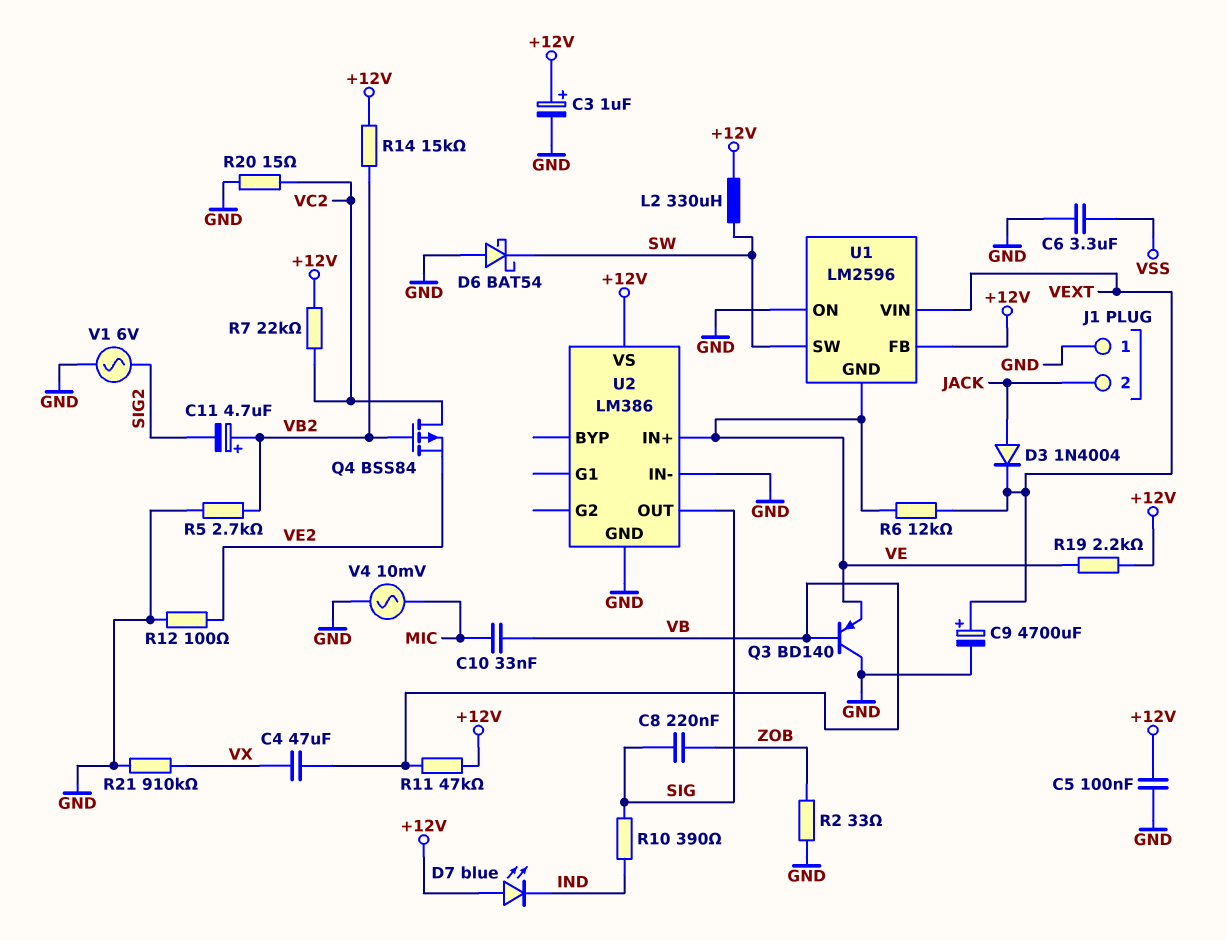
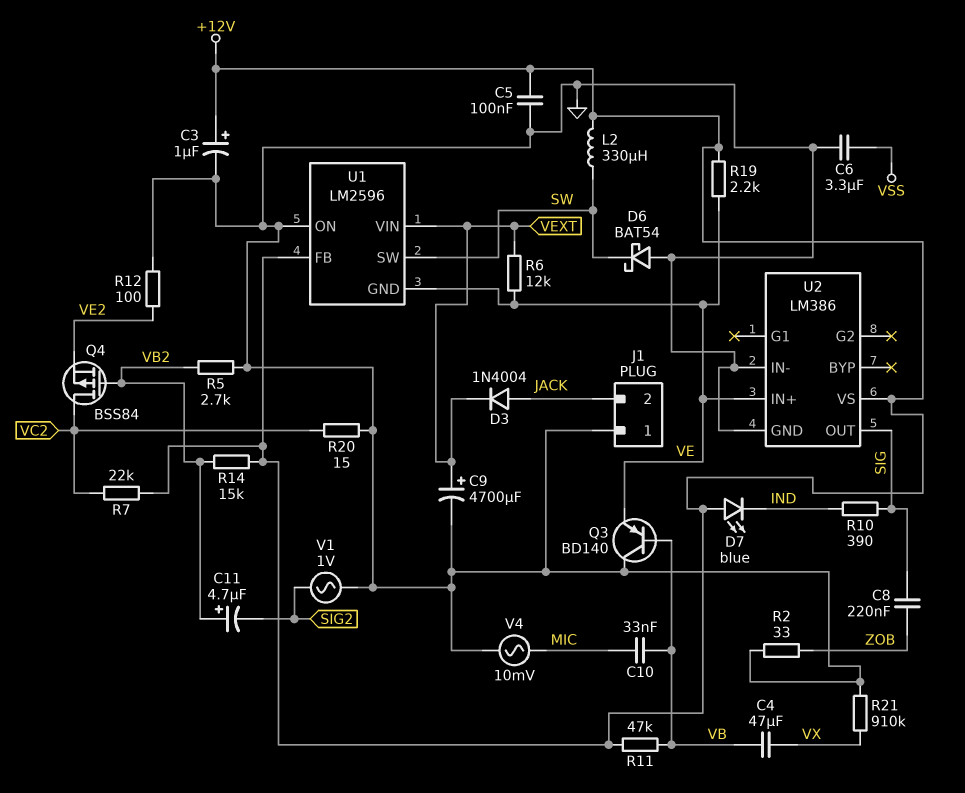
V1: AC 6V (GND, SIG2) -> AC 1V (GND, SIG2)

